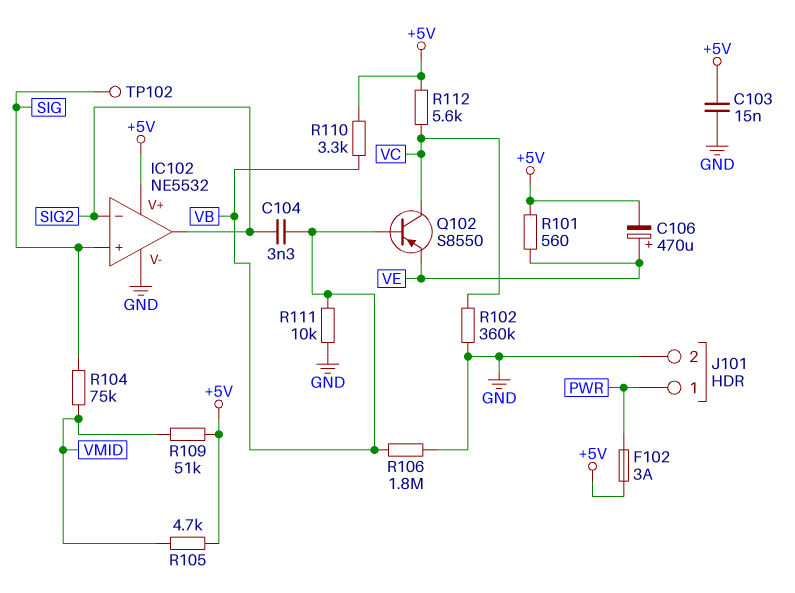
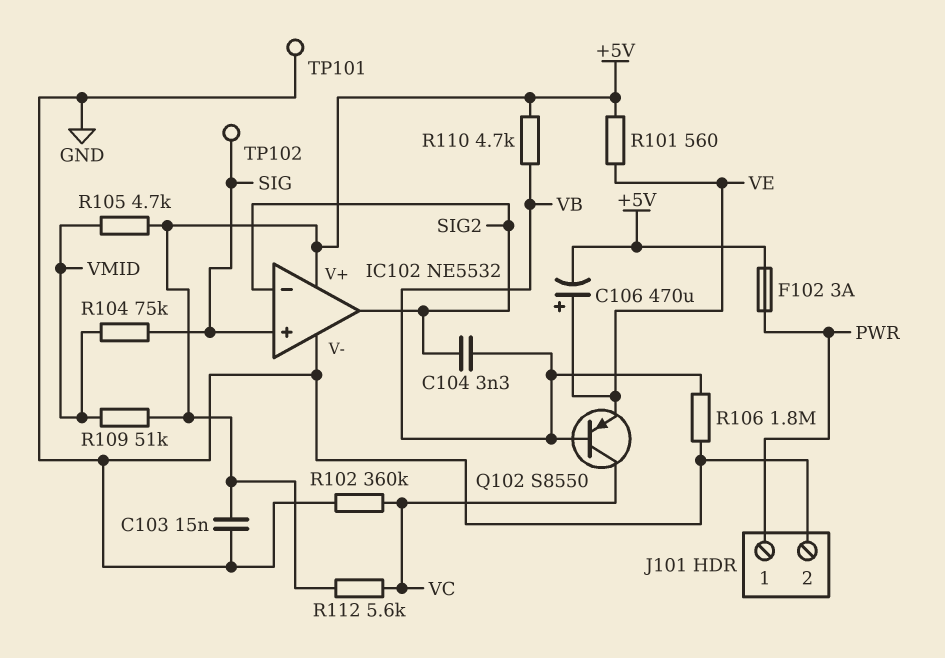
R110: 3.3k (+5V, VB) -> 4.7k (+5V, VB)
R111: 10k (GND, VB) -> none
TP101: none -> test point (GND)

